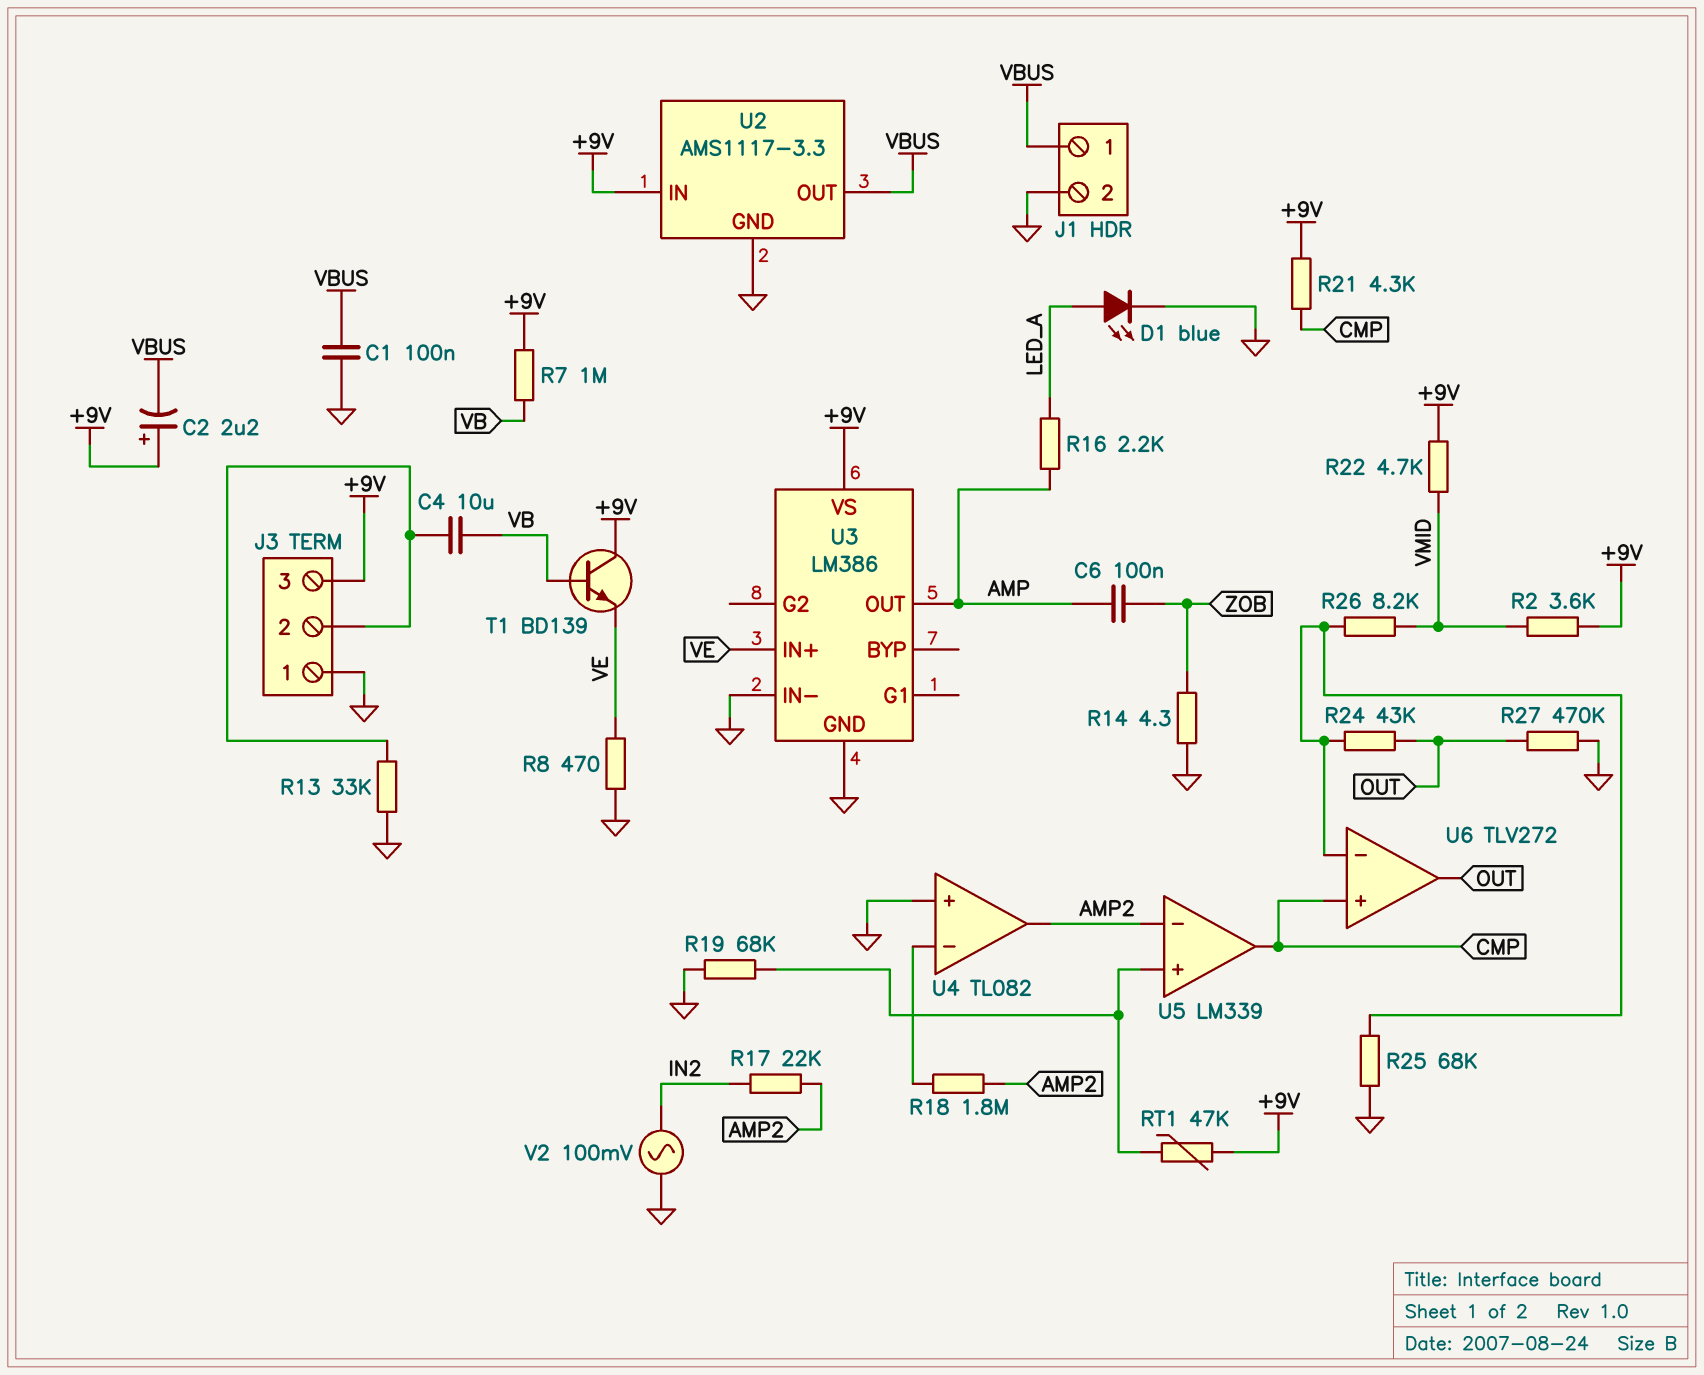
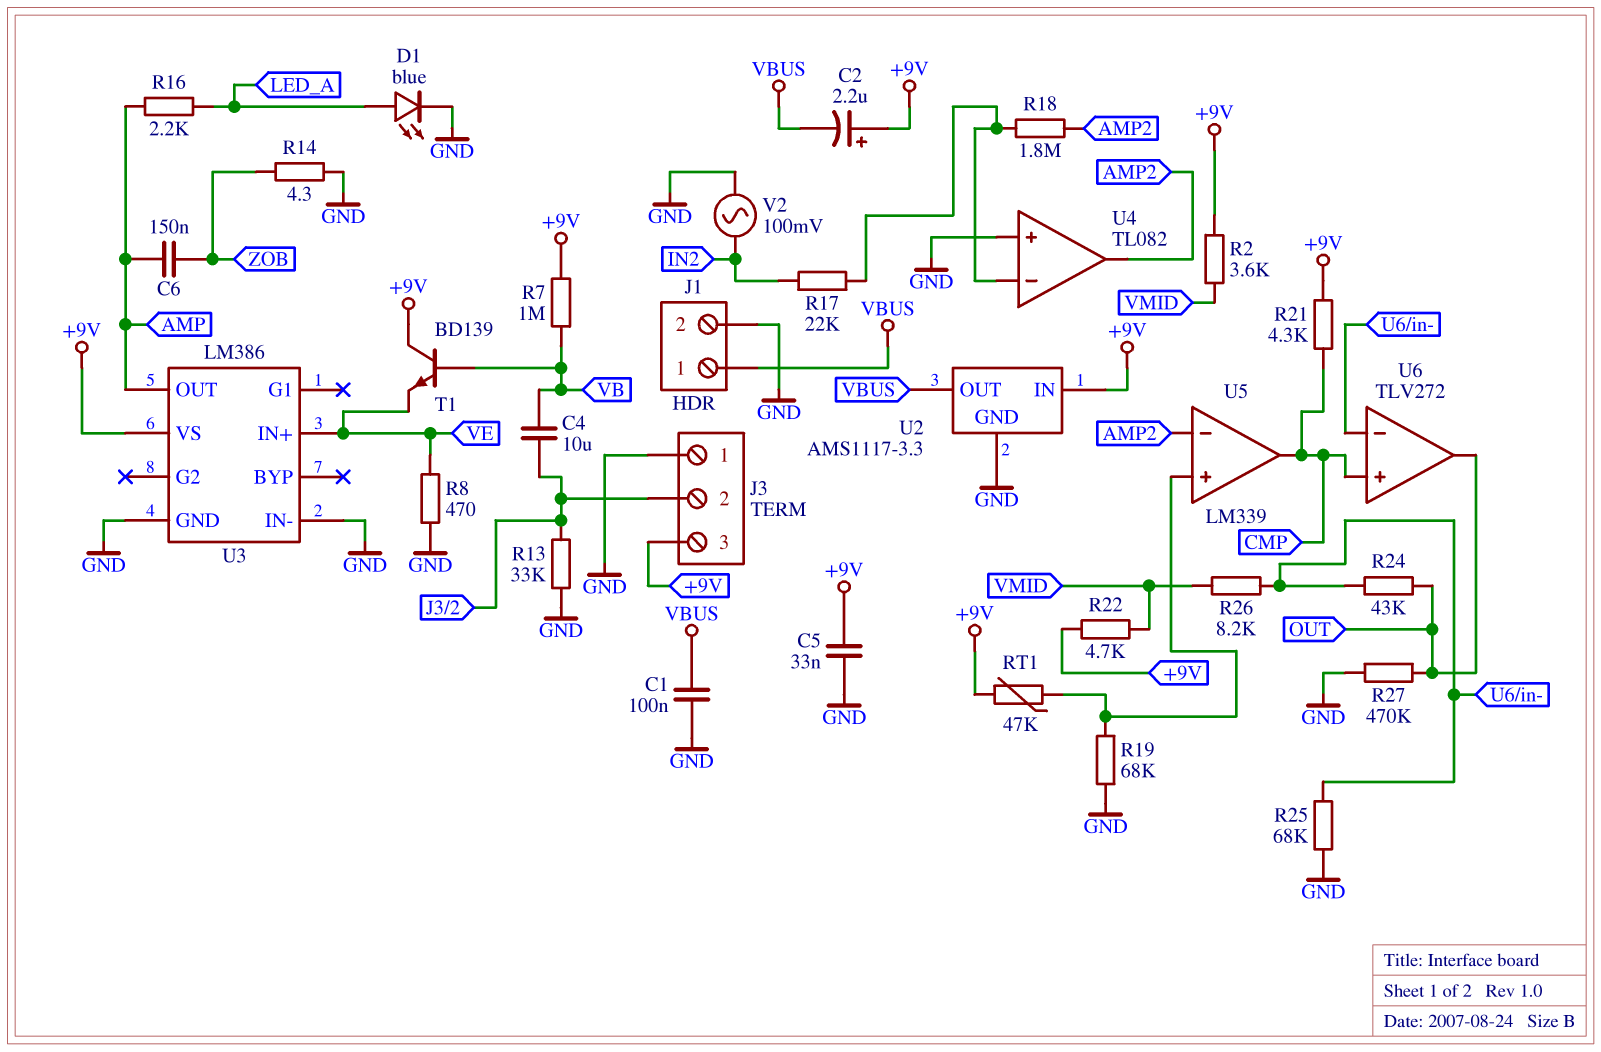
C5: none -> 33nF (+9V, GND)
C6: 100nF (AMP, ZOB) -> 150nF (AMP, ZOB)
R17: 22k (AMP2, IN2) -> 22k (IN2, U4/in-)

